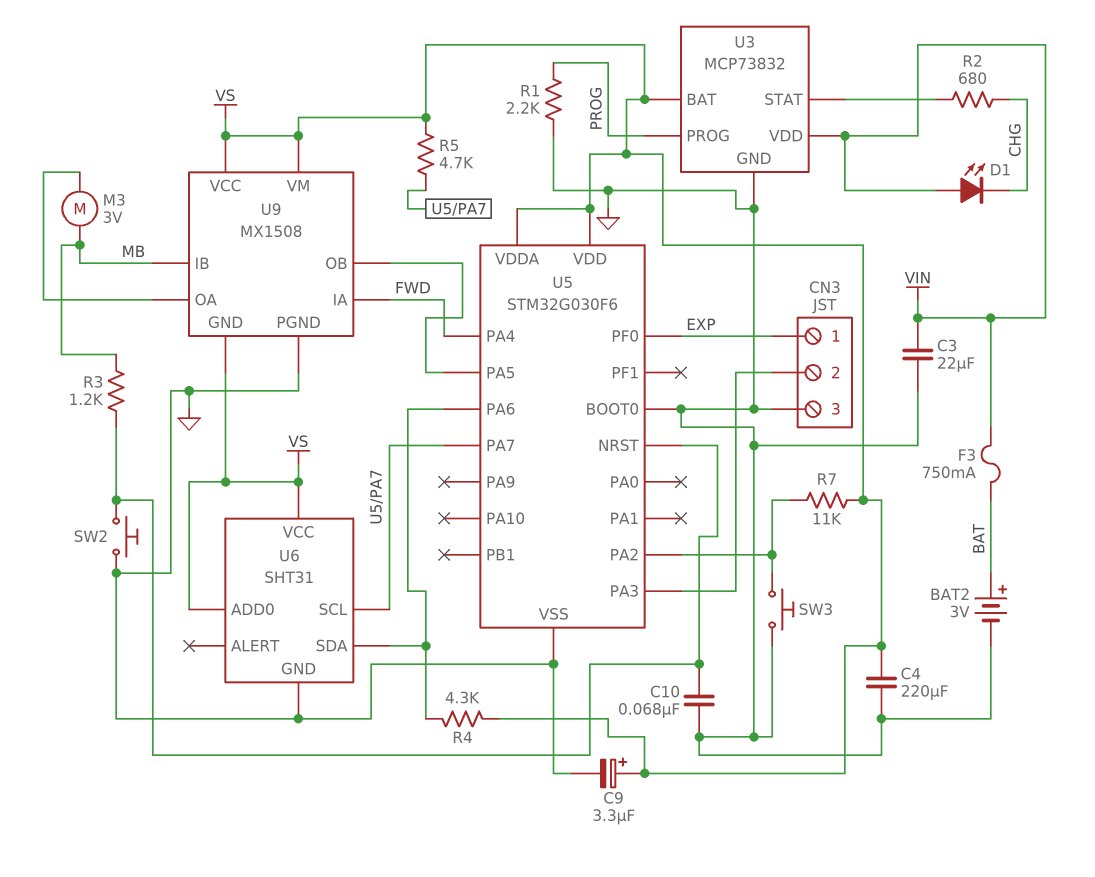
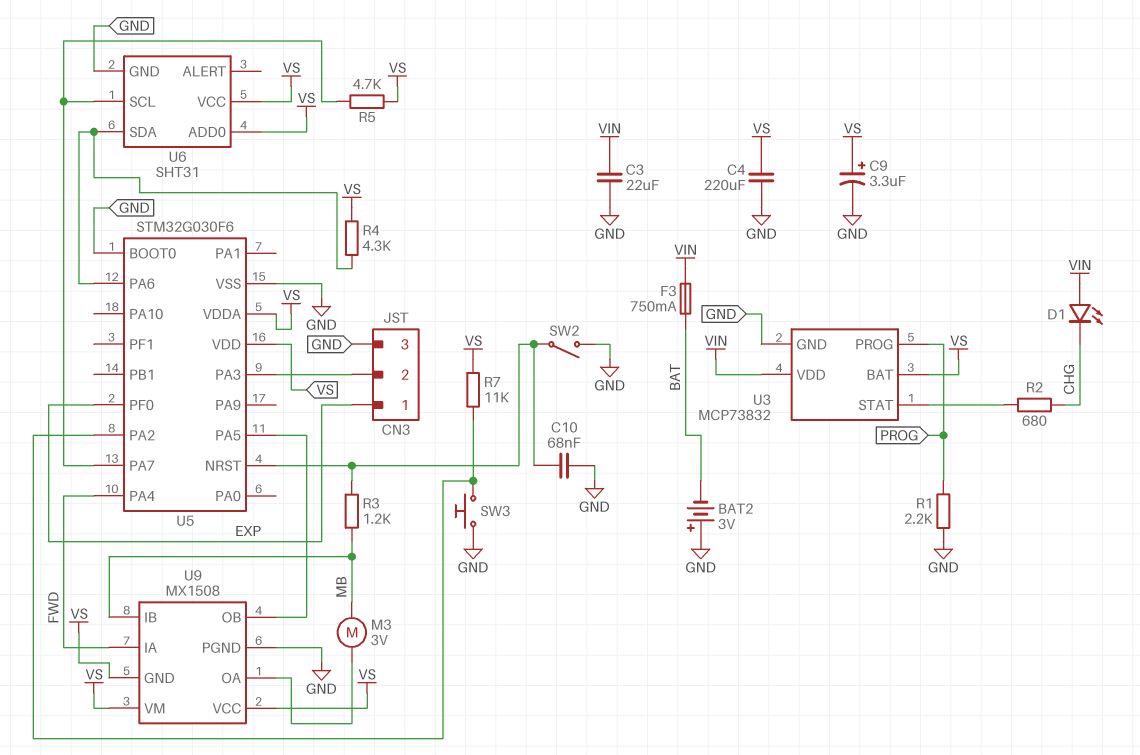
BAT2: 3V (plus BAT, minus GND) -> 3V (plus GND, minus BAT)
SW2: button (GND, U5/NRST) -> switch (GND, U5/NRST)

